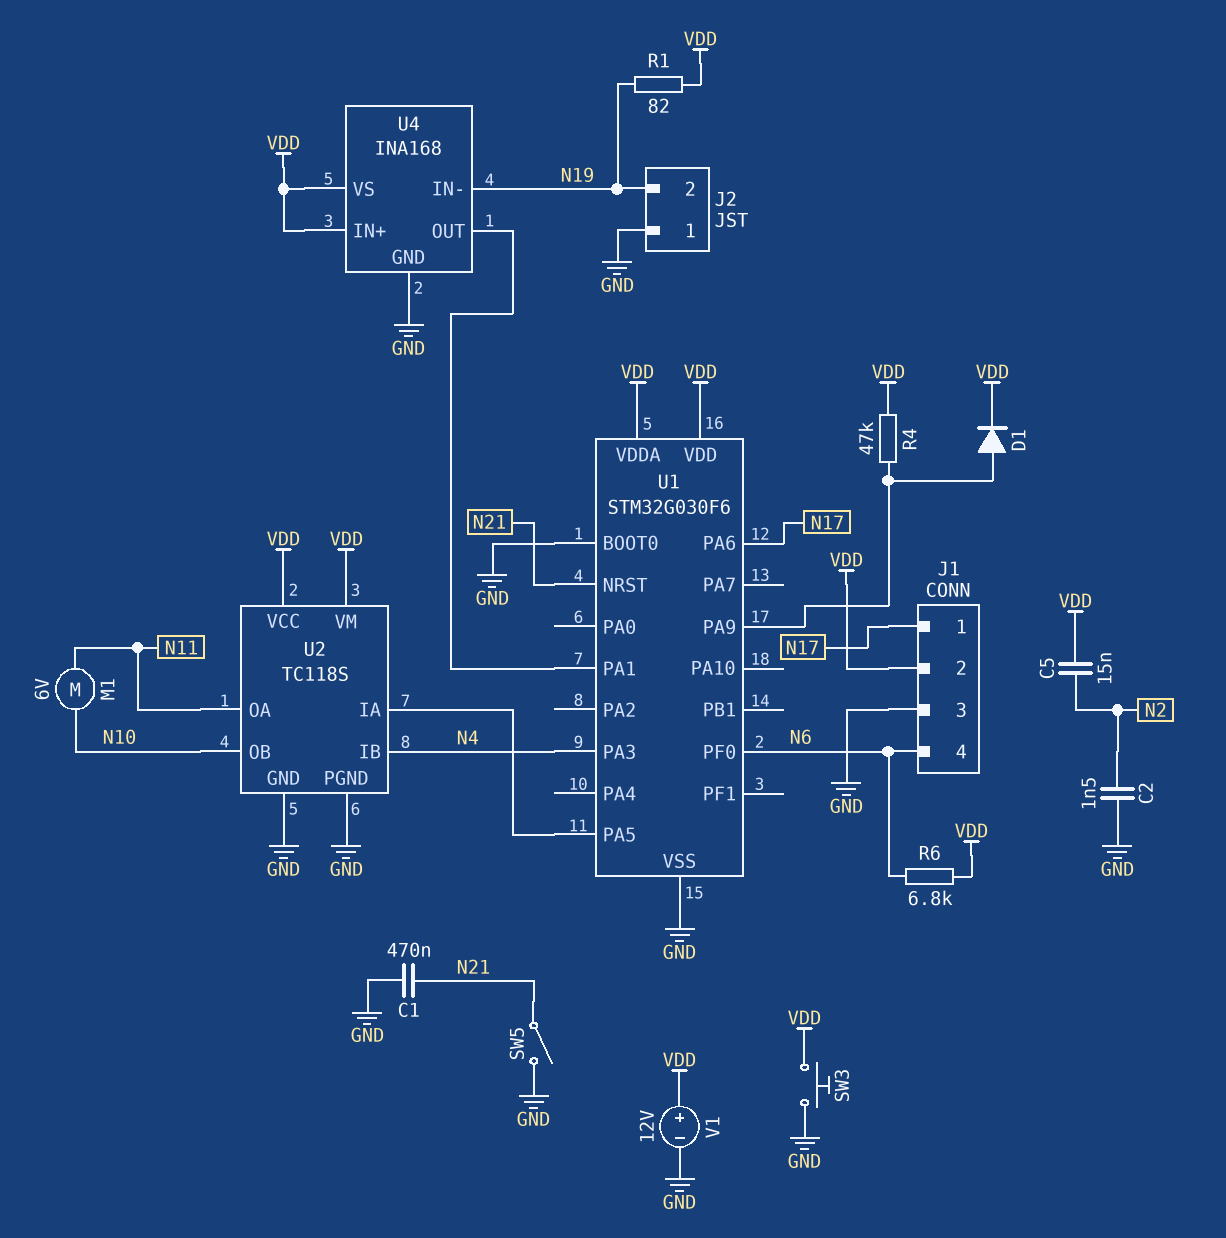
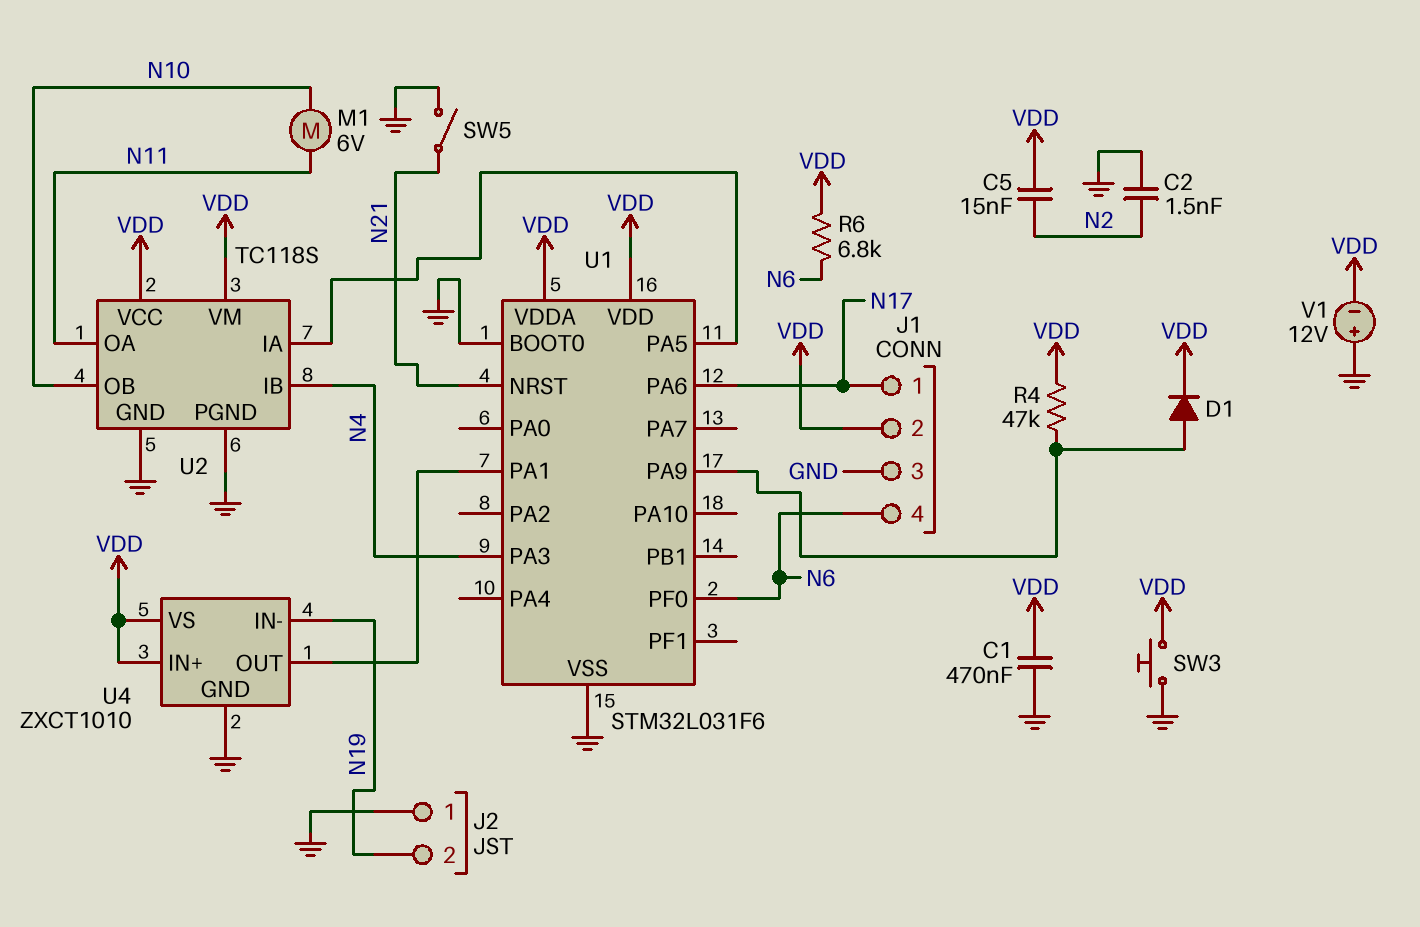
C1: 470nF (GND, N21) -> 470nF (GND, VDD)
R1: 82 (N19, VDD) -> none
U1: STM32G030F6 -> STM32L031F6
U4: INA168 -> ZXCT1010
V1: 12V (plus VDD, minus GND) -> 12V (plus GND, minus VDD)

